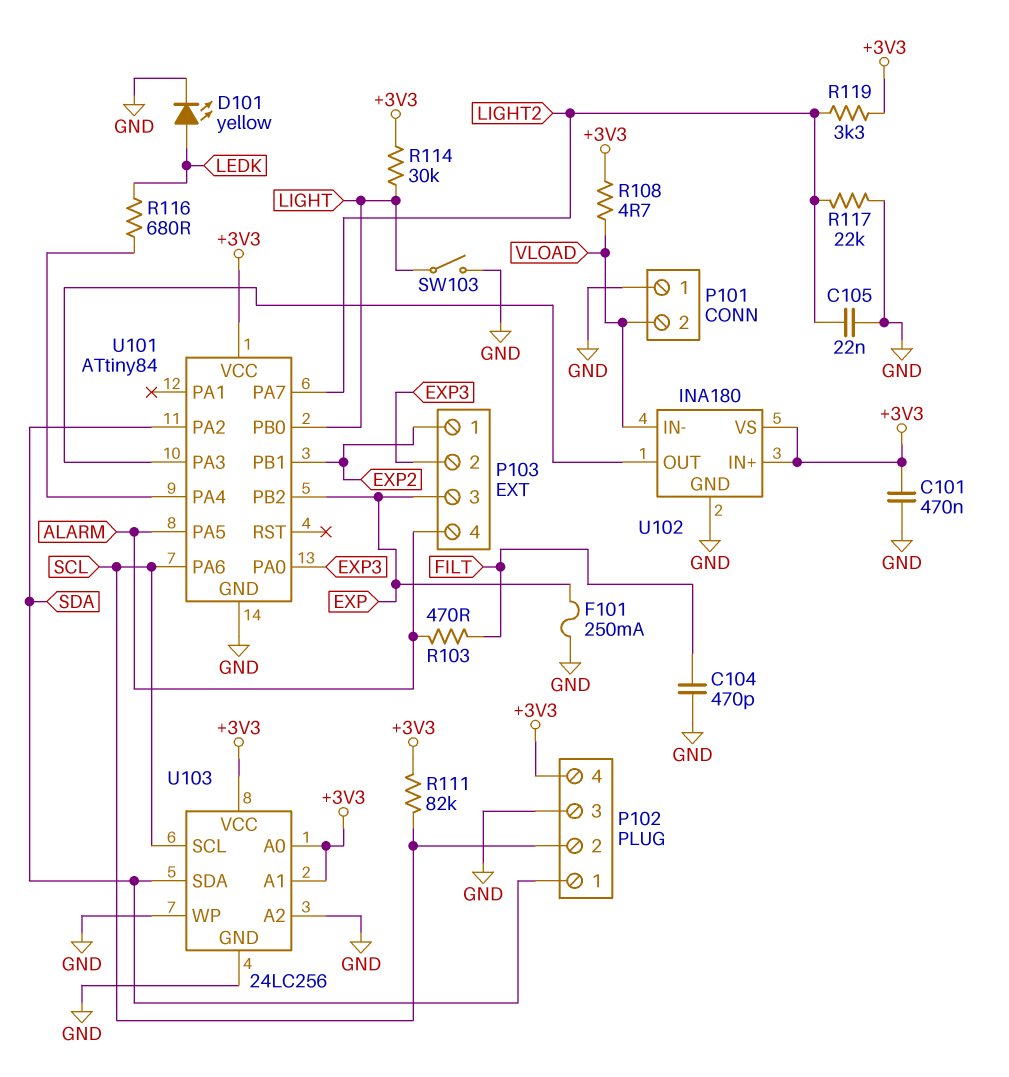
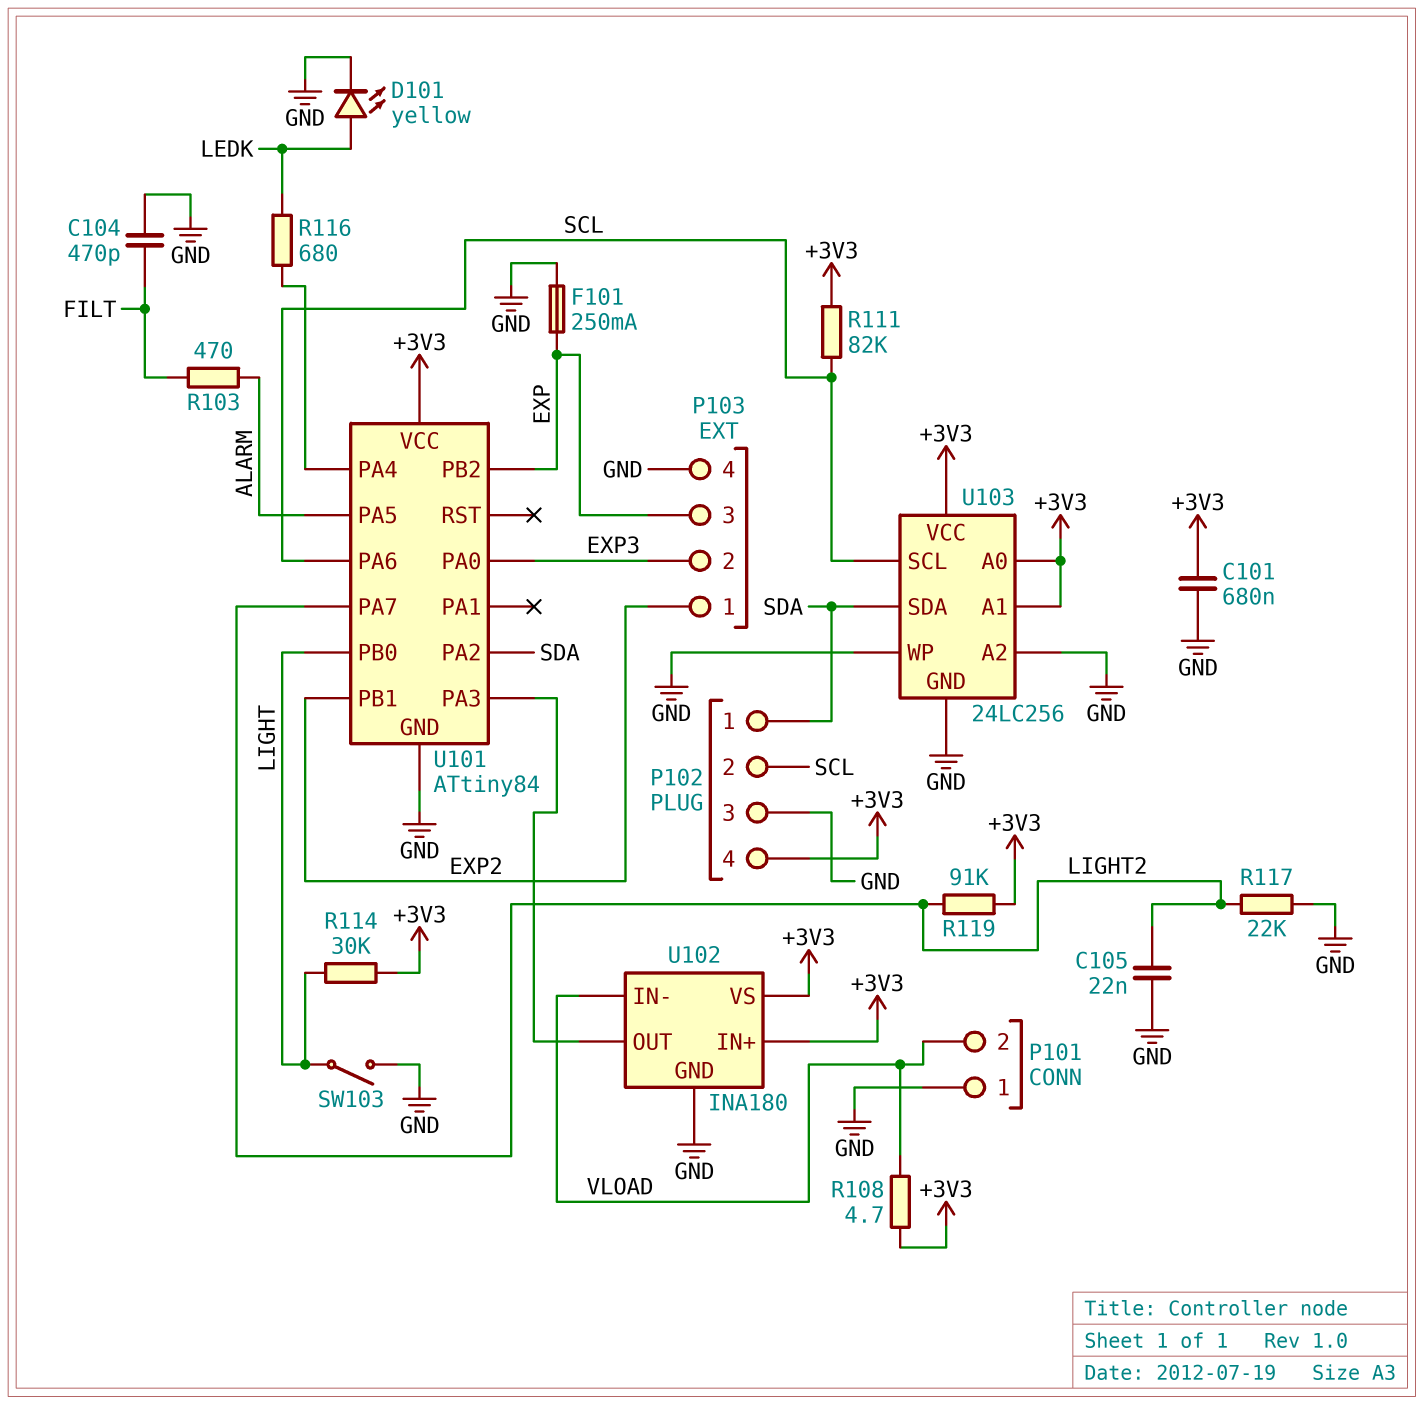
C101: 470nF (+3V3, GND) -> 680nF (+3V3, GND)
P103 pin 4: ALARM -> GND
R119: 3.3k (+3V3, LIGHT2) -> 91k (+3V3, LIGHT2)

